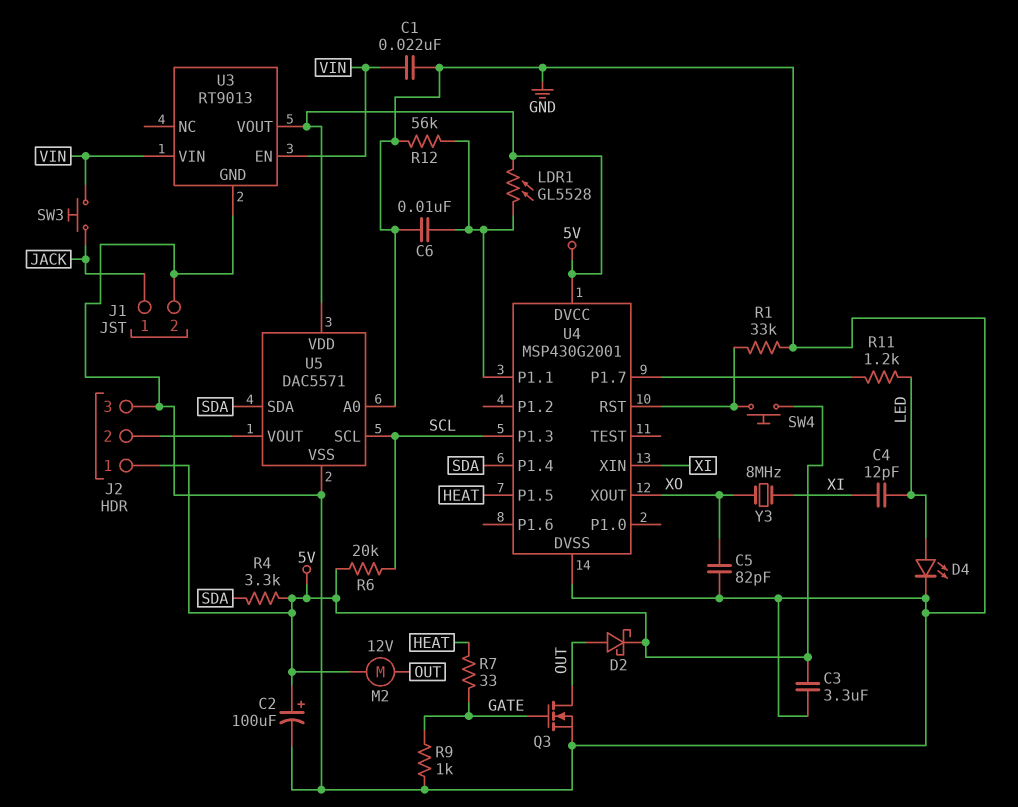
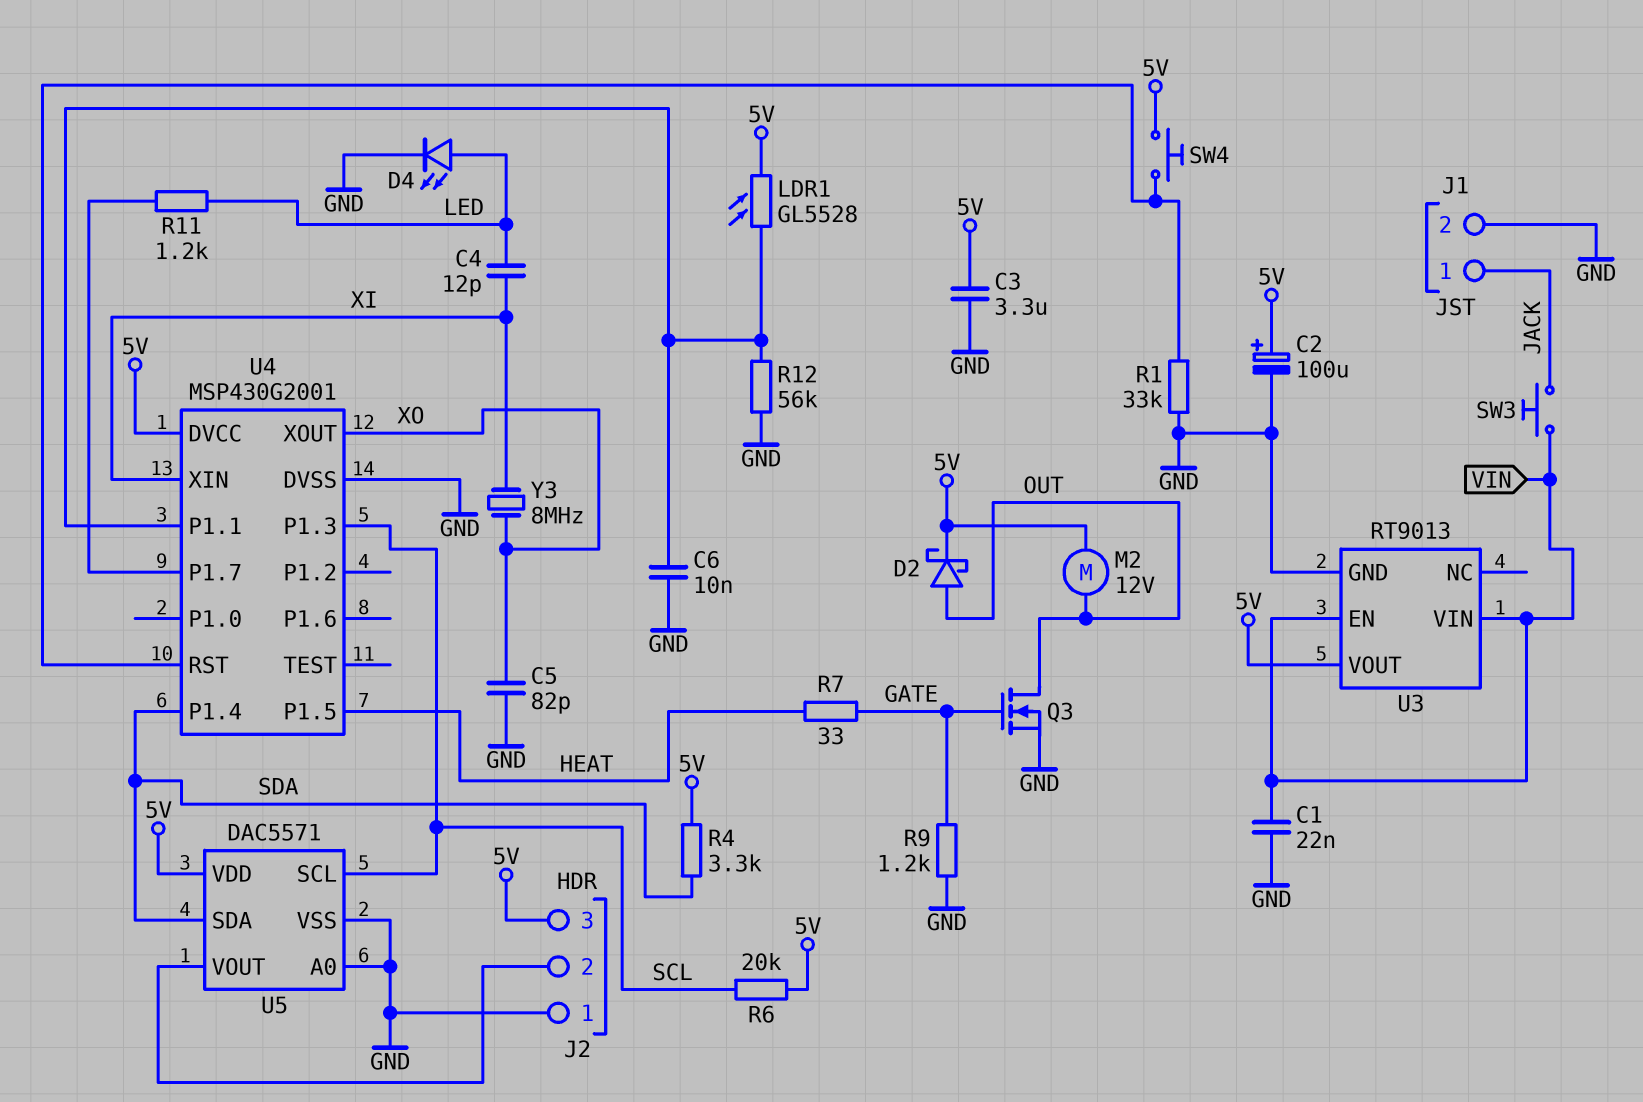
J2 pin 1: 5V -> GND
J2 pin 3: GND -> 5V
R9: 1k (GATE, GND) -> 1.2k (GATE, GND)

